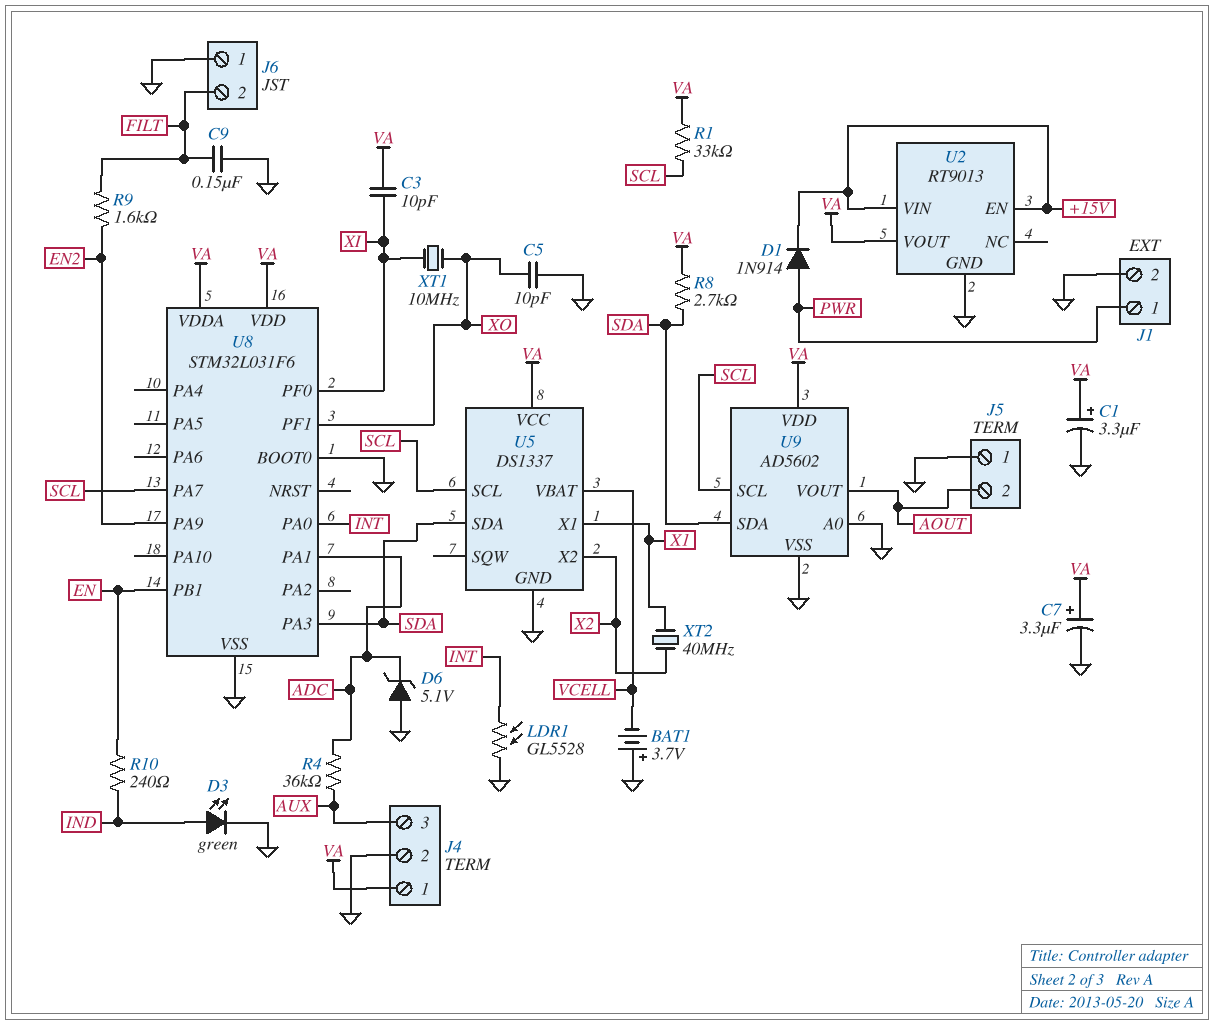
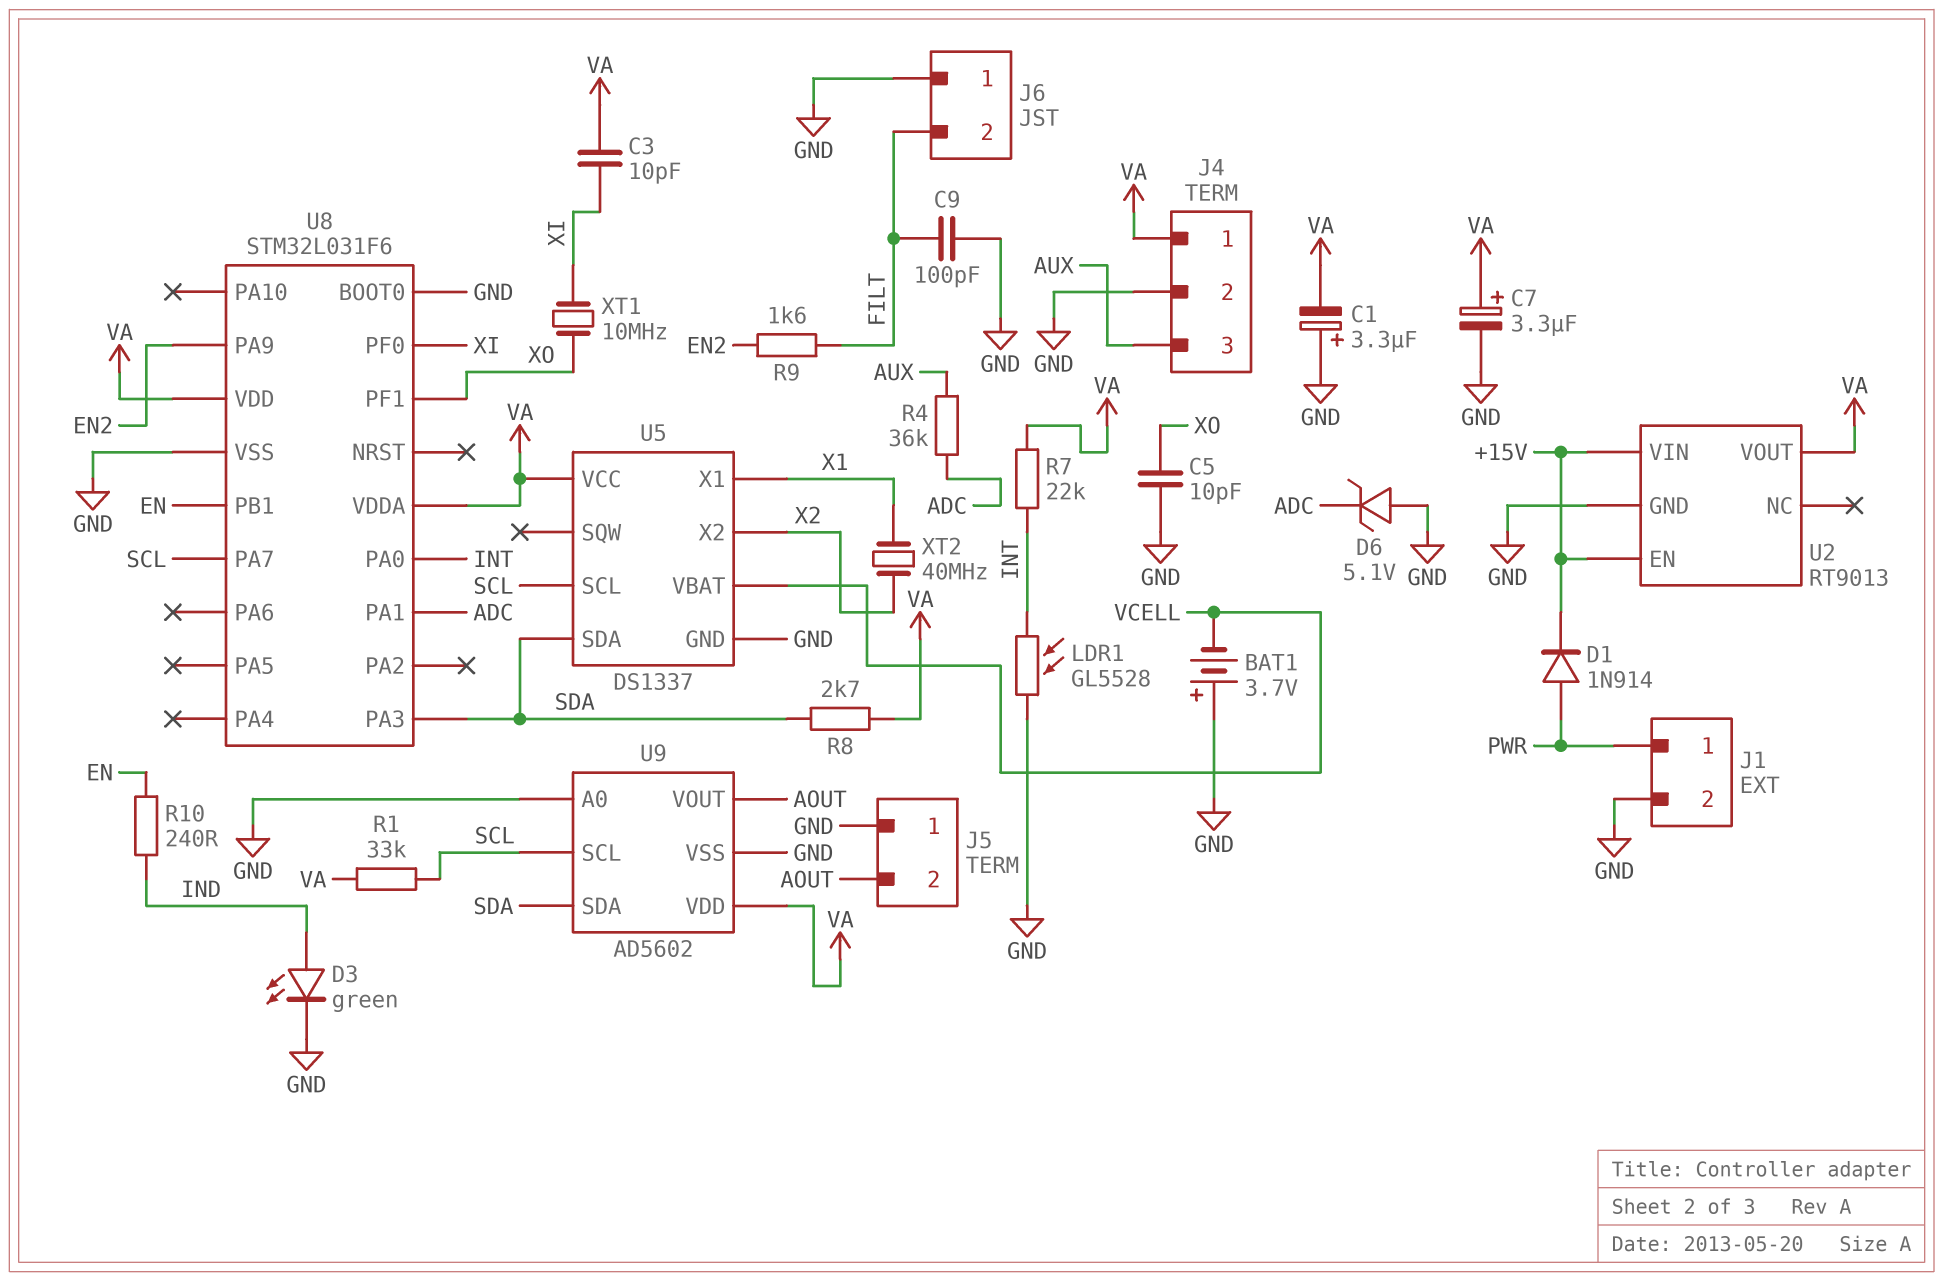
C1: 3.3uF (plus VA, minus GND) -> 3.3uF (plus GND, minus VA)
C9: 150nF (FILT, GND) -> 100pF (FILT, GND)
R7: none -> 22k (INT, VA)

